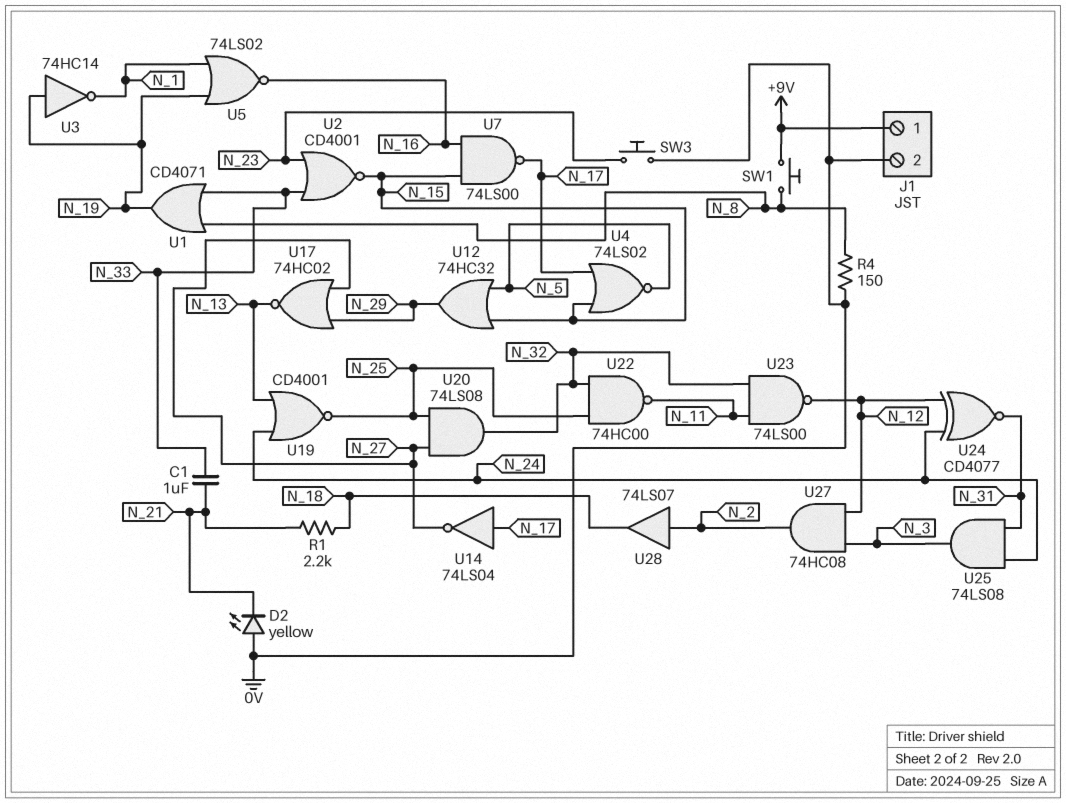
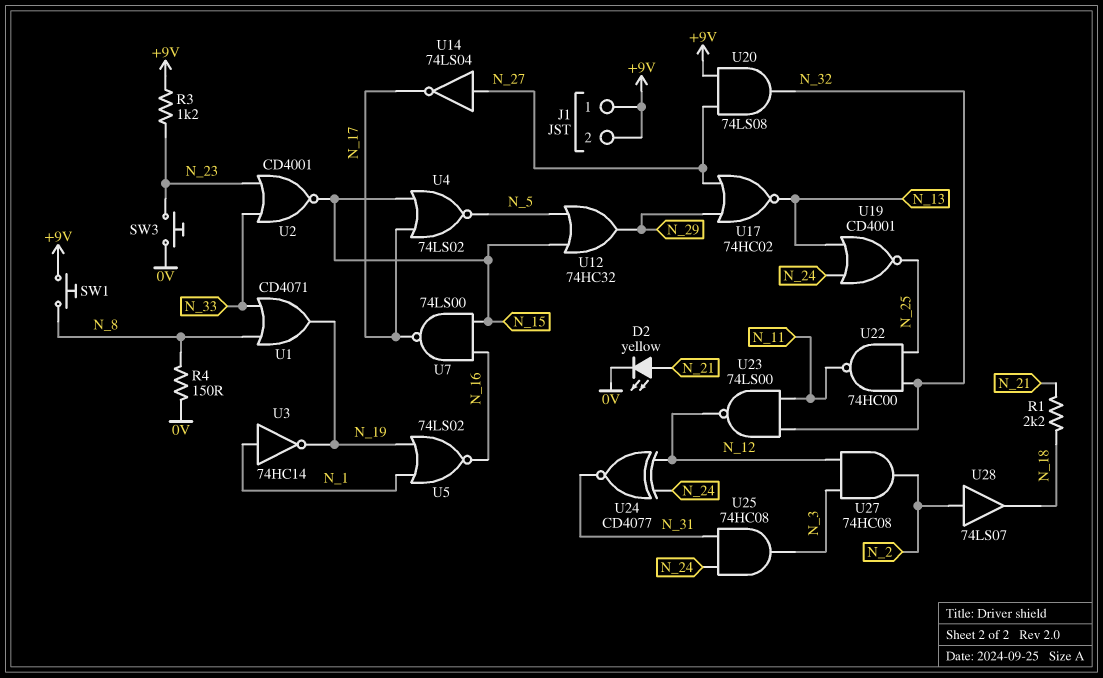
C1: 1uF (N_21, N_33) -> none
D2: LED yellow (A 0V, K N_21) -> LED yellow (A N_21, K 0V)
J1 pin 2: 0V -> +9V
R3: none -> 1.2k (+9V, N_23)
U3: NOT 74HC14 (in N_19, out N_1) -> NOT 74HC14 (in N_1, out N_19)
U14: NOT 74LS04 (in N_17, out N_27) -> NOT 74LS04 (in N_27, out N_17)
U20: AND 74LS08 (in N_25, in N_27, out N_32) -> AND 74LS08 (in +9V, in N_27, out N_32)
U25: AND 74LS08 (in N_24, in N_31, out N_3) -> AND 74HC08 (in N_24, in N_31, out N_3)

